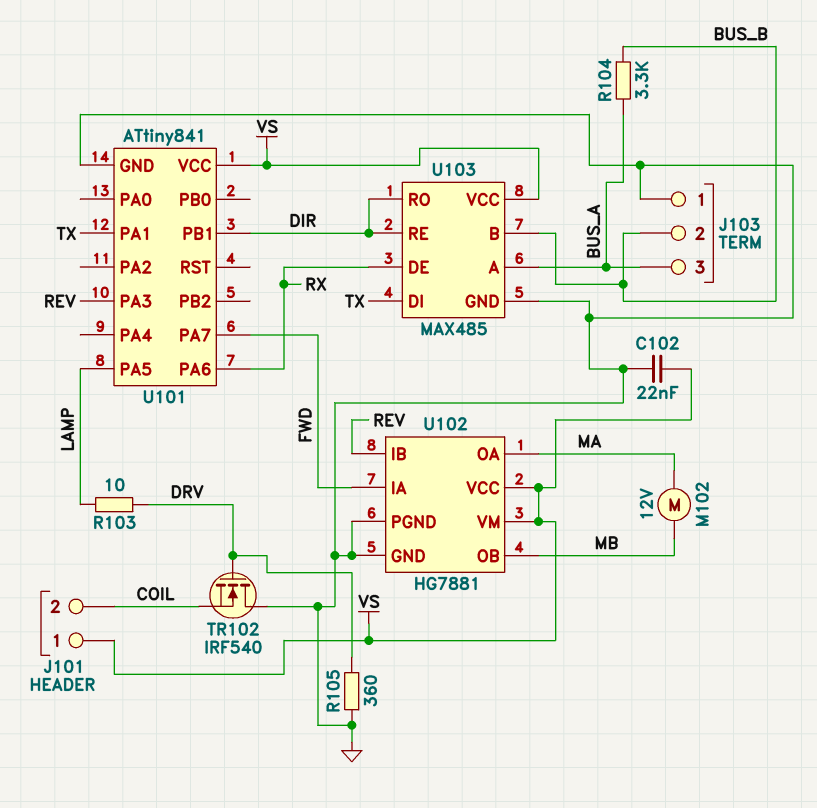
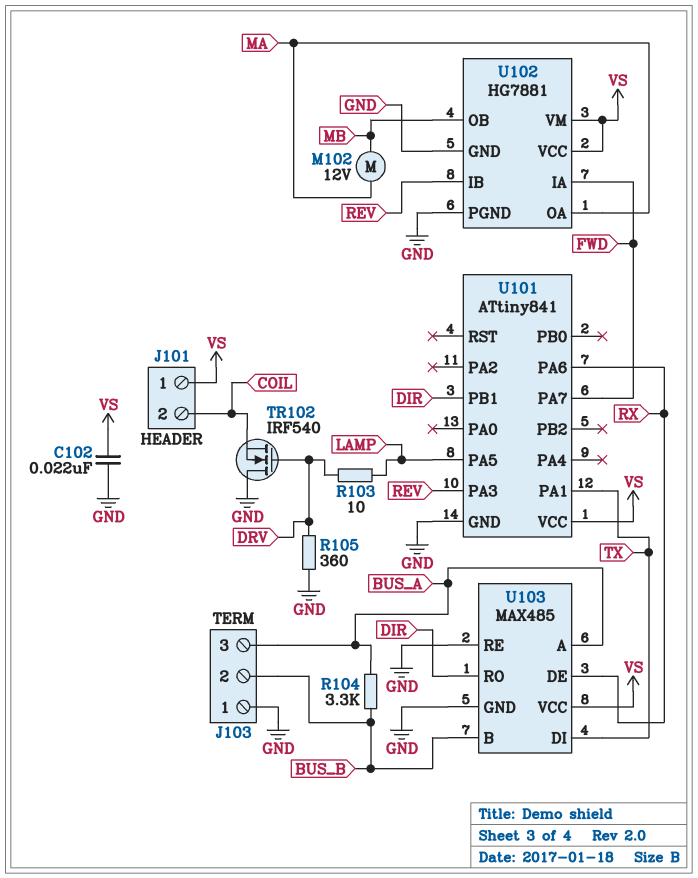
U103 pin RE: DIR -> GND

